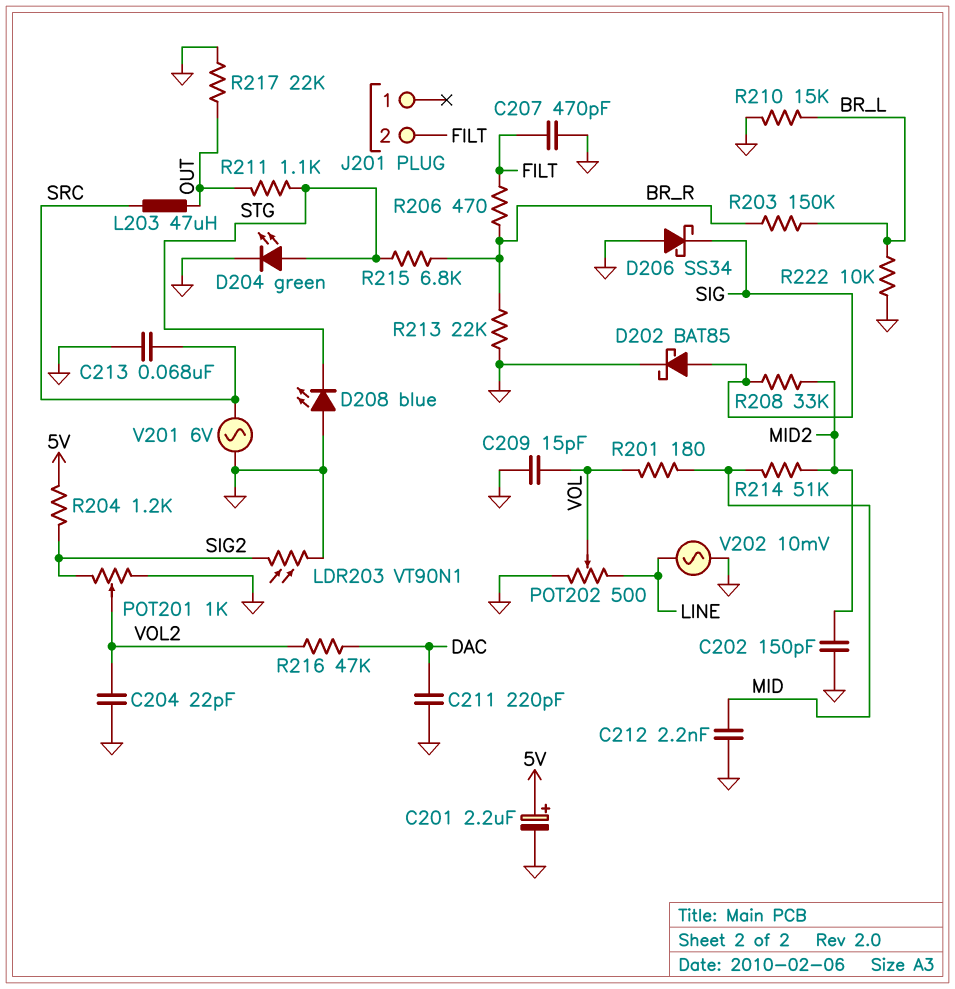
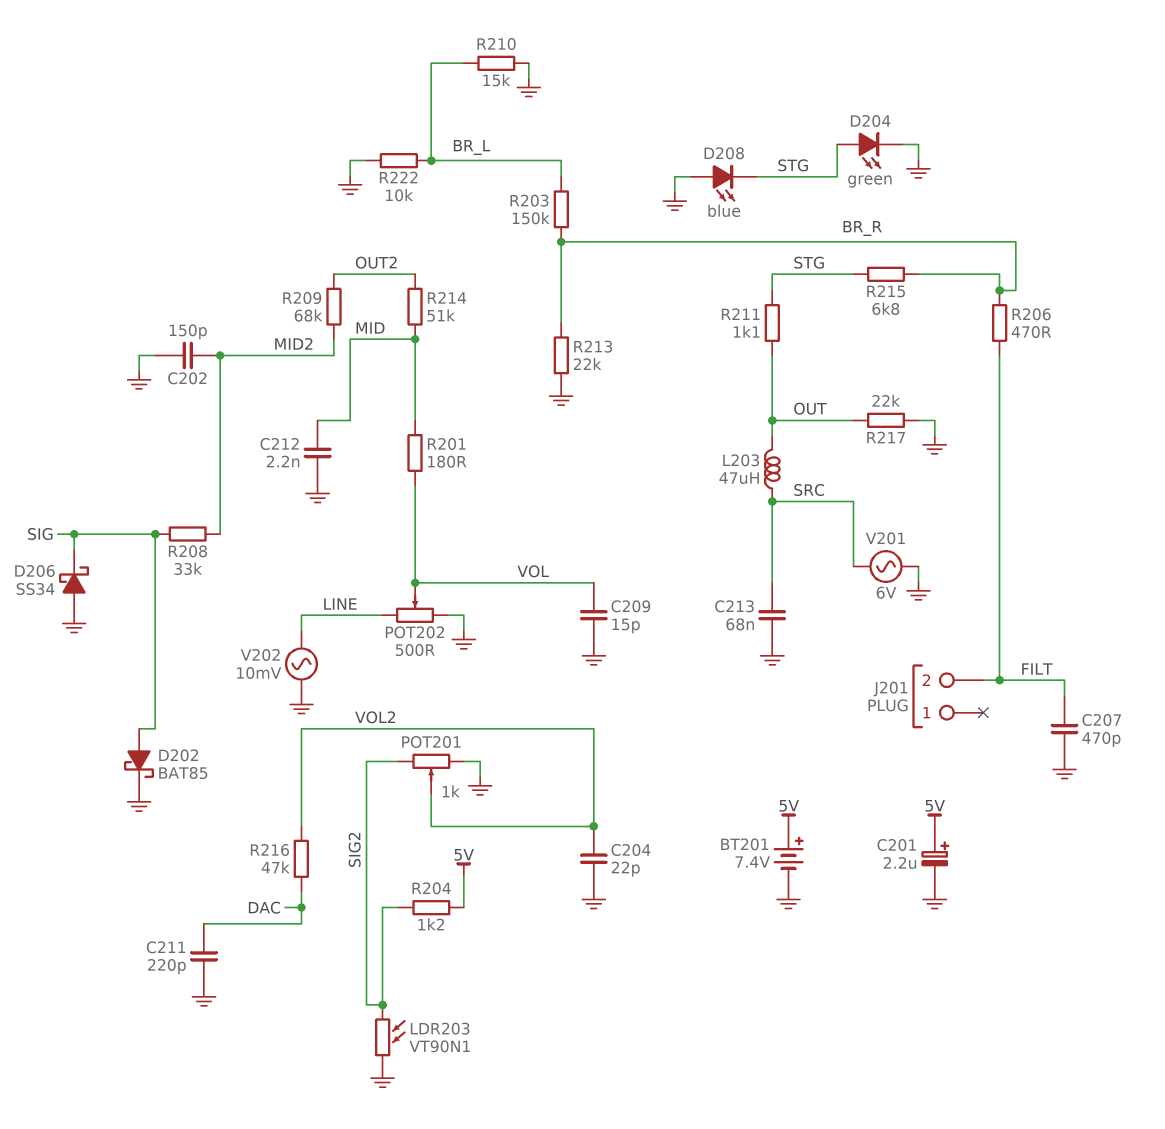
BT201: none -> 7.4V (plus 5V, minus GND)
R209: none -> 68k (MID2, OUT2)
R214: 51k (MID, MID2) -> 51k (MID, OUT2)

